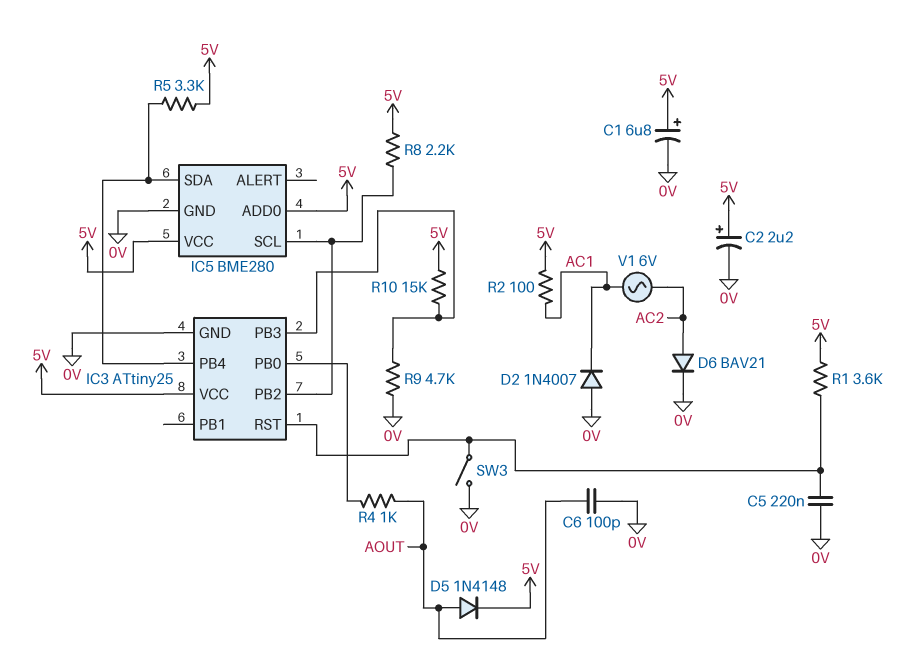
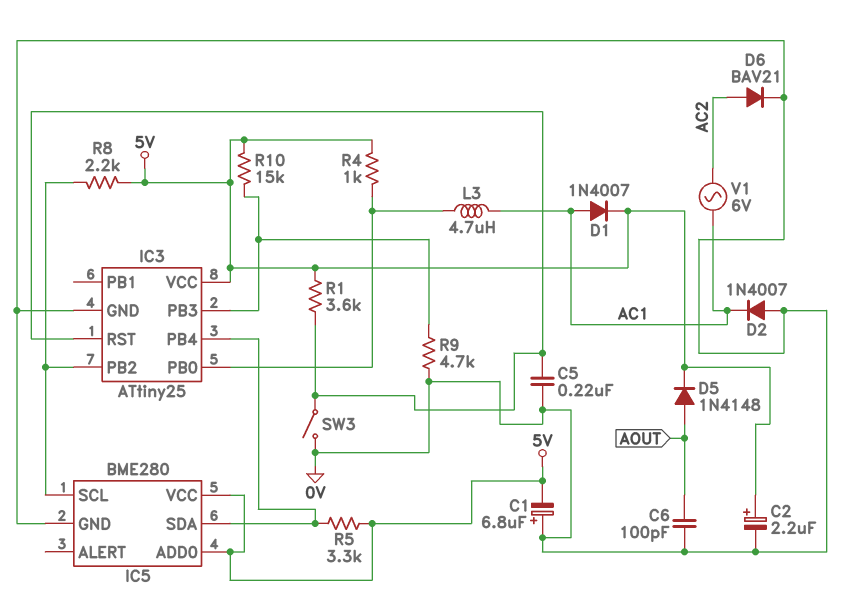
C1: 6.8uF (plus 5V, minus 0V) -> 6.8uF (plus 0V, minus 5V)
D1: none -> diode 1N4007 (A AC1, K 5V)
L3: none -> 4.7uH (AC1, IC3/PB0)
R2: 100 (5V, AC1) -> none
R4: 1k (AOUT, IC3/PB0) -> 1k (5V, IC3/PB0)

